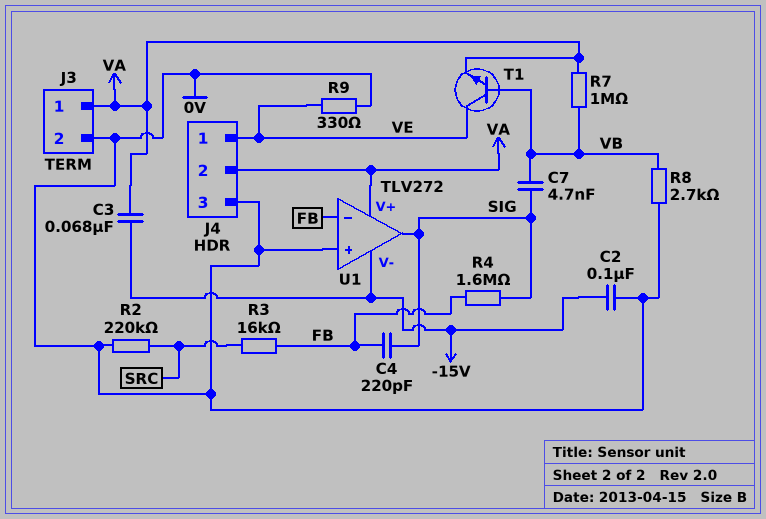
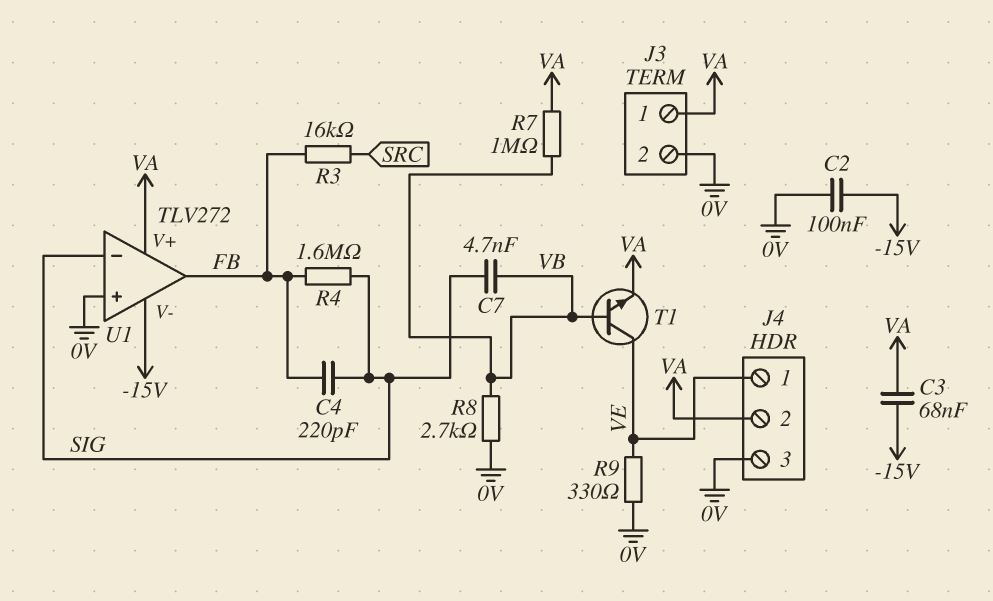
R2: 220k (0V, SRC) -> none
U1 pin in-: FB -> SIG
U1 pin out: SIG -> FB

